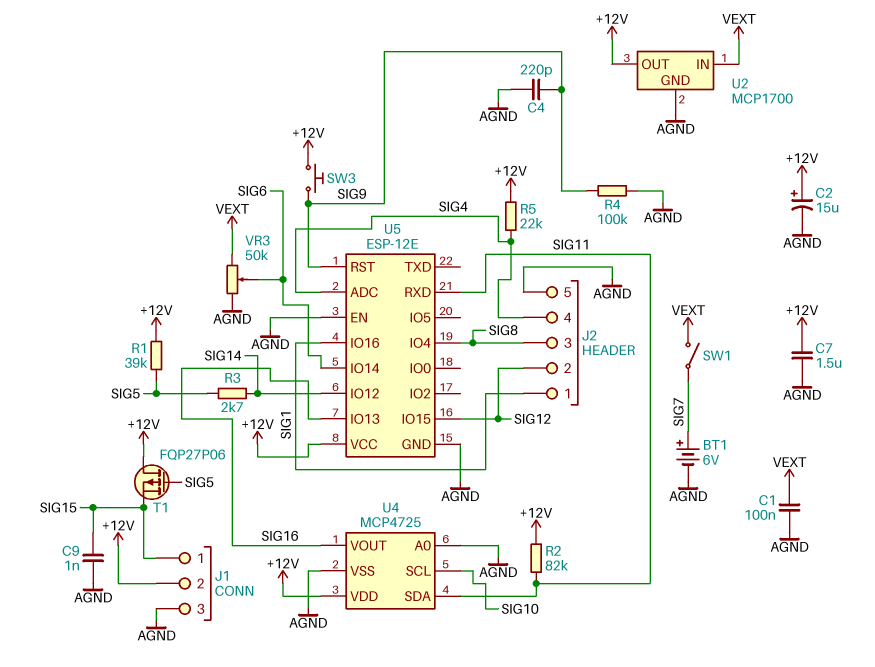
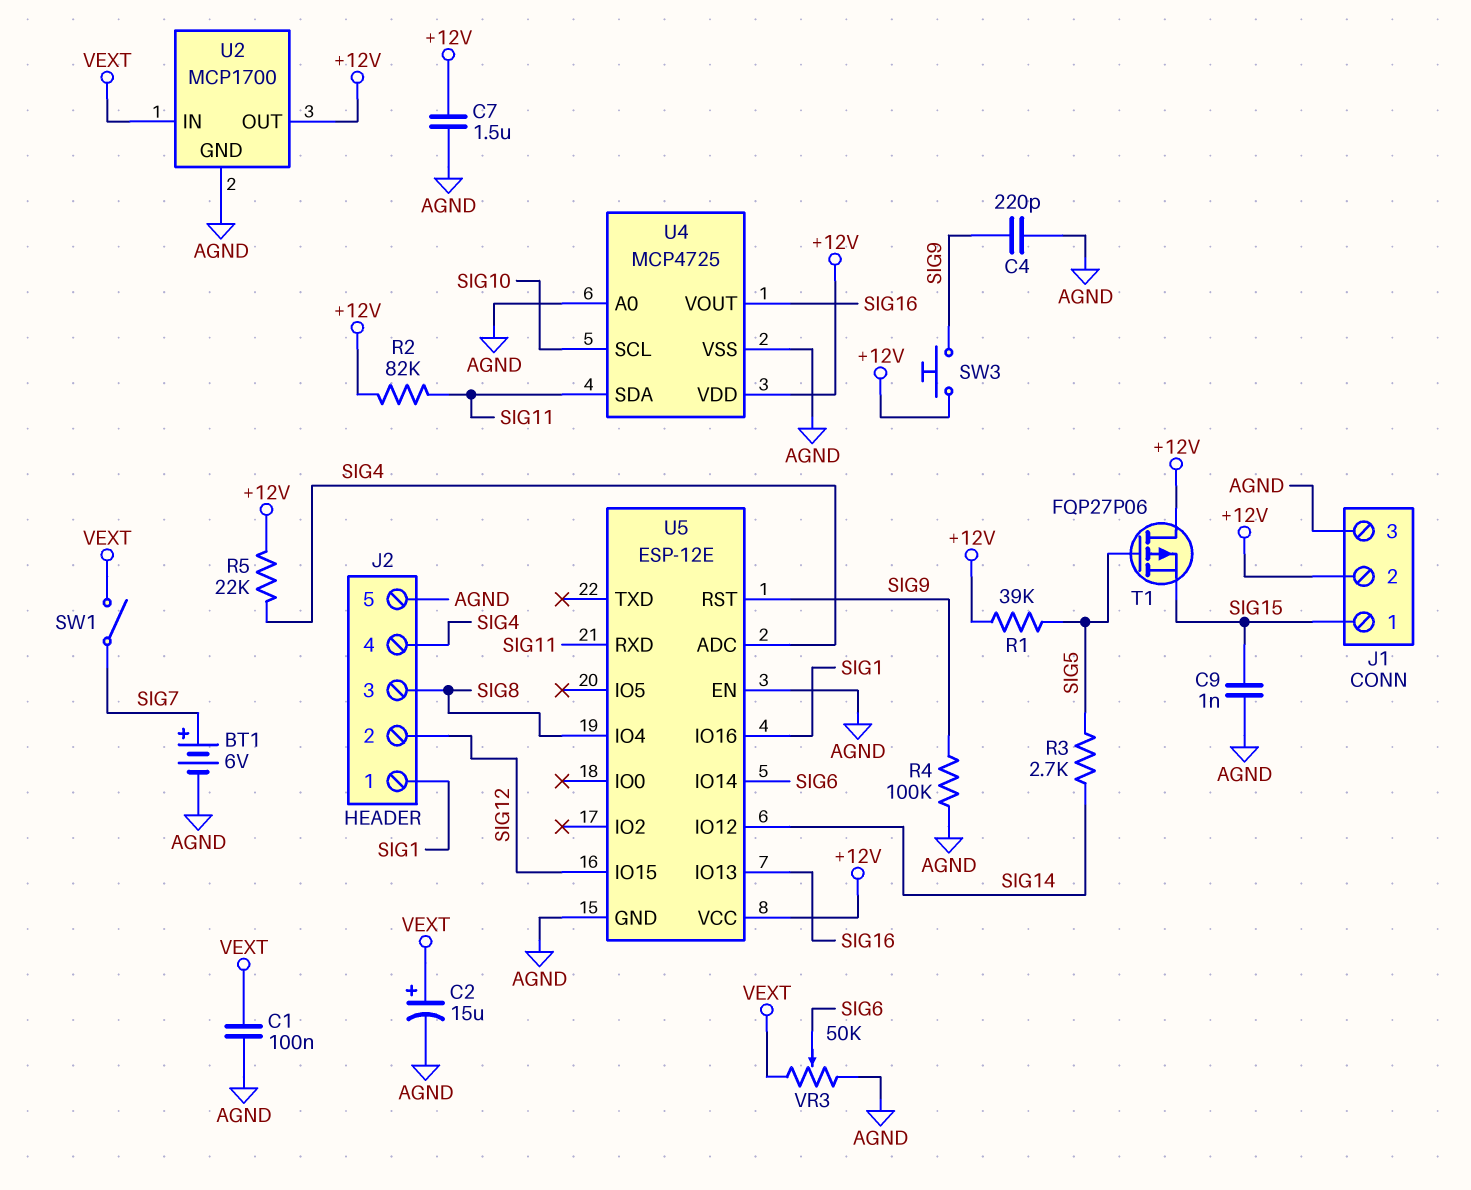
C2: 15uF (plus +12V, minus AGND) -> 15uF (plus VEXT, minus AGND)

